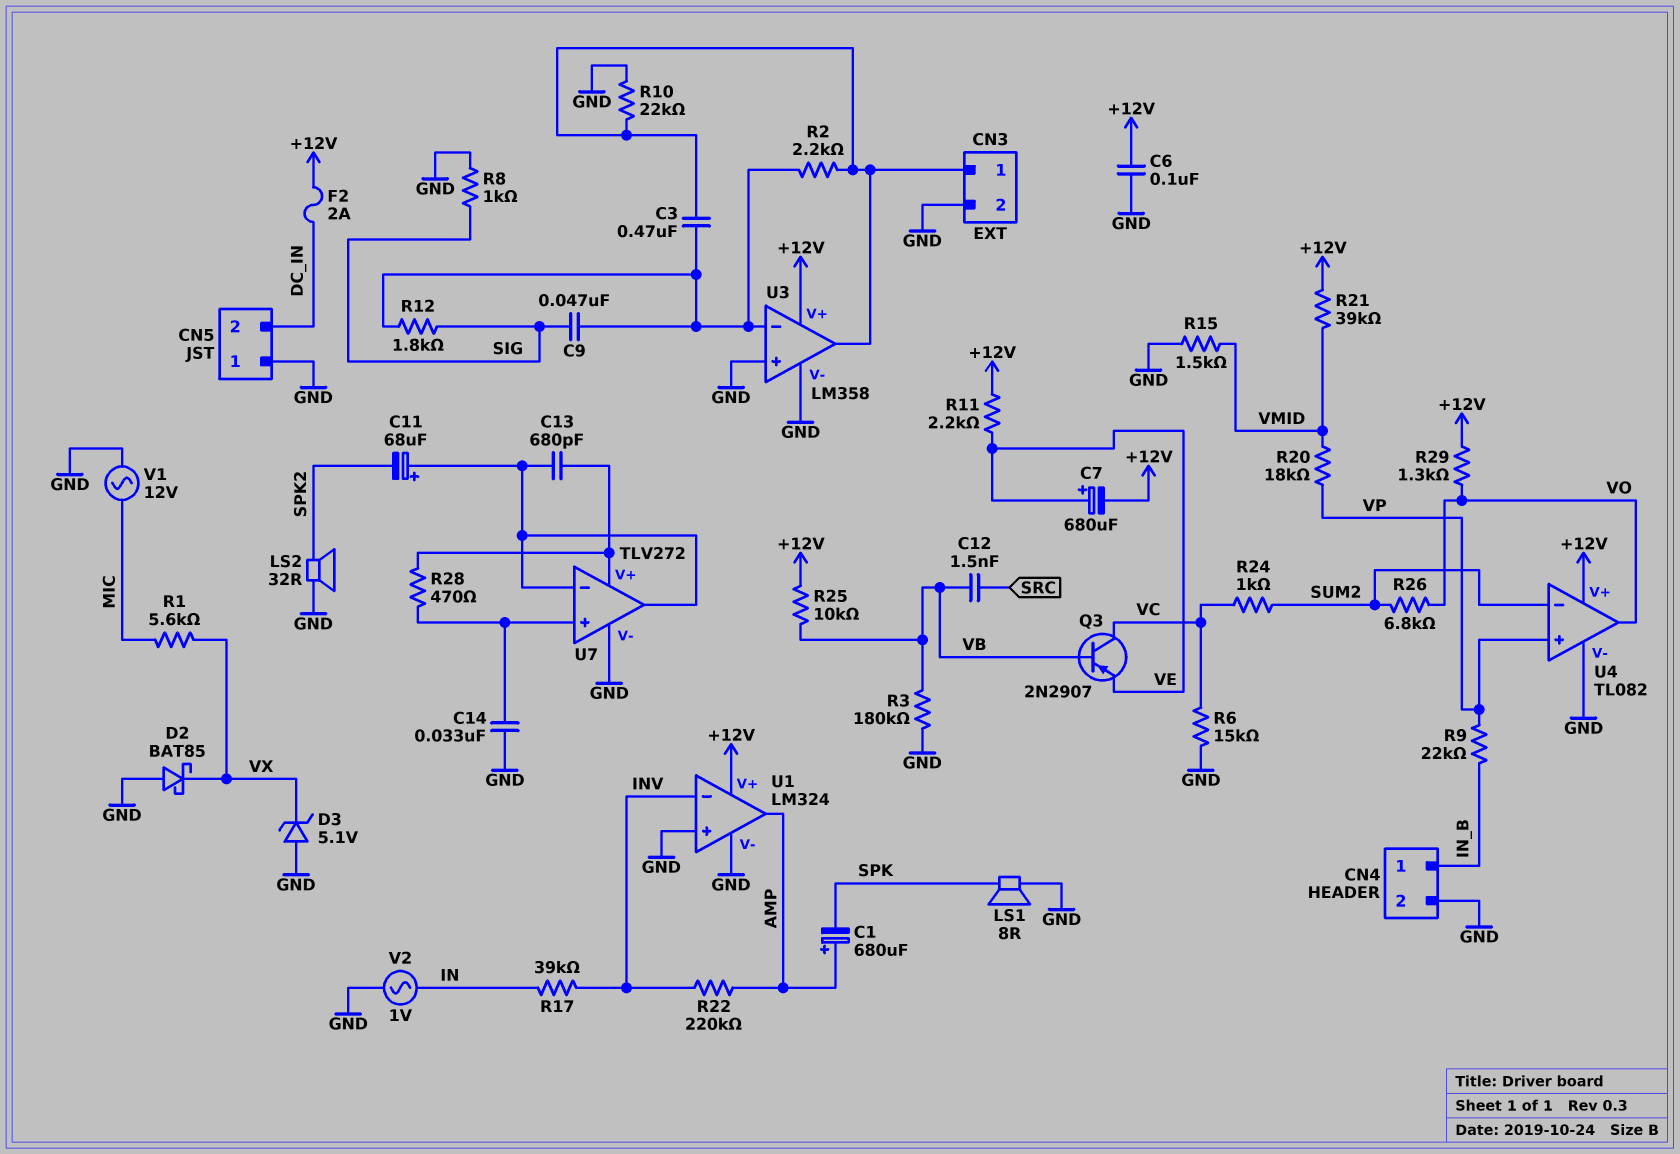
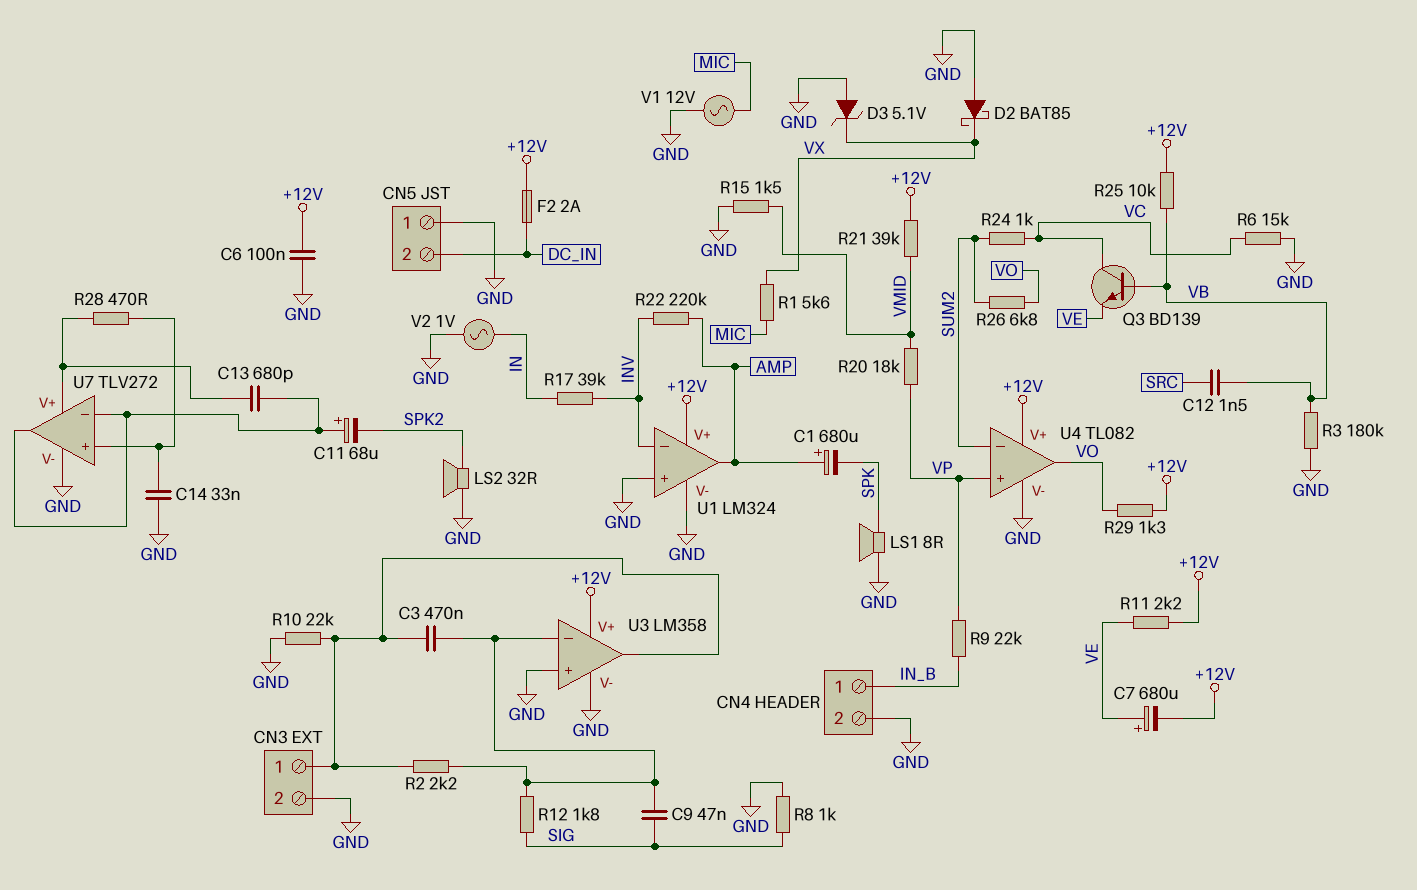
Q3: PNP 2N2907 (B VB, C VC, E VE) -> NPN BD139 (B VB, C VC, E VE)

